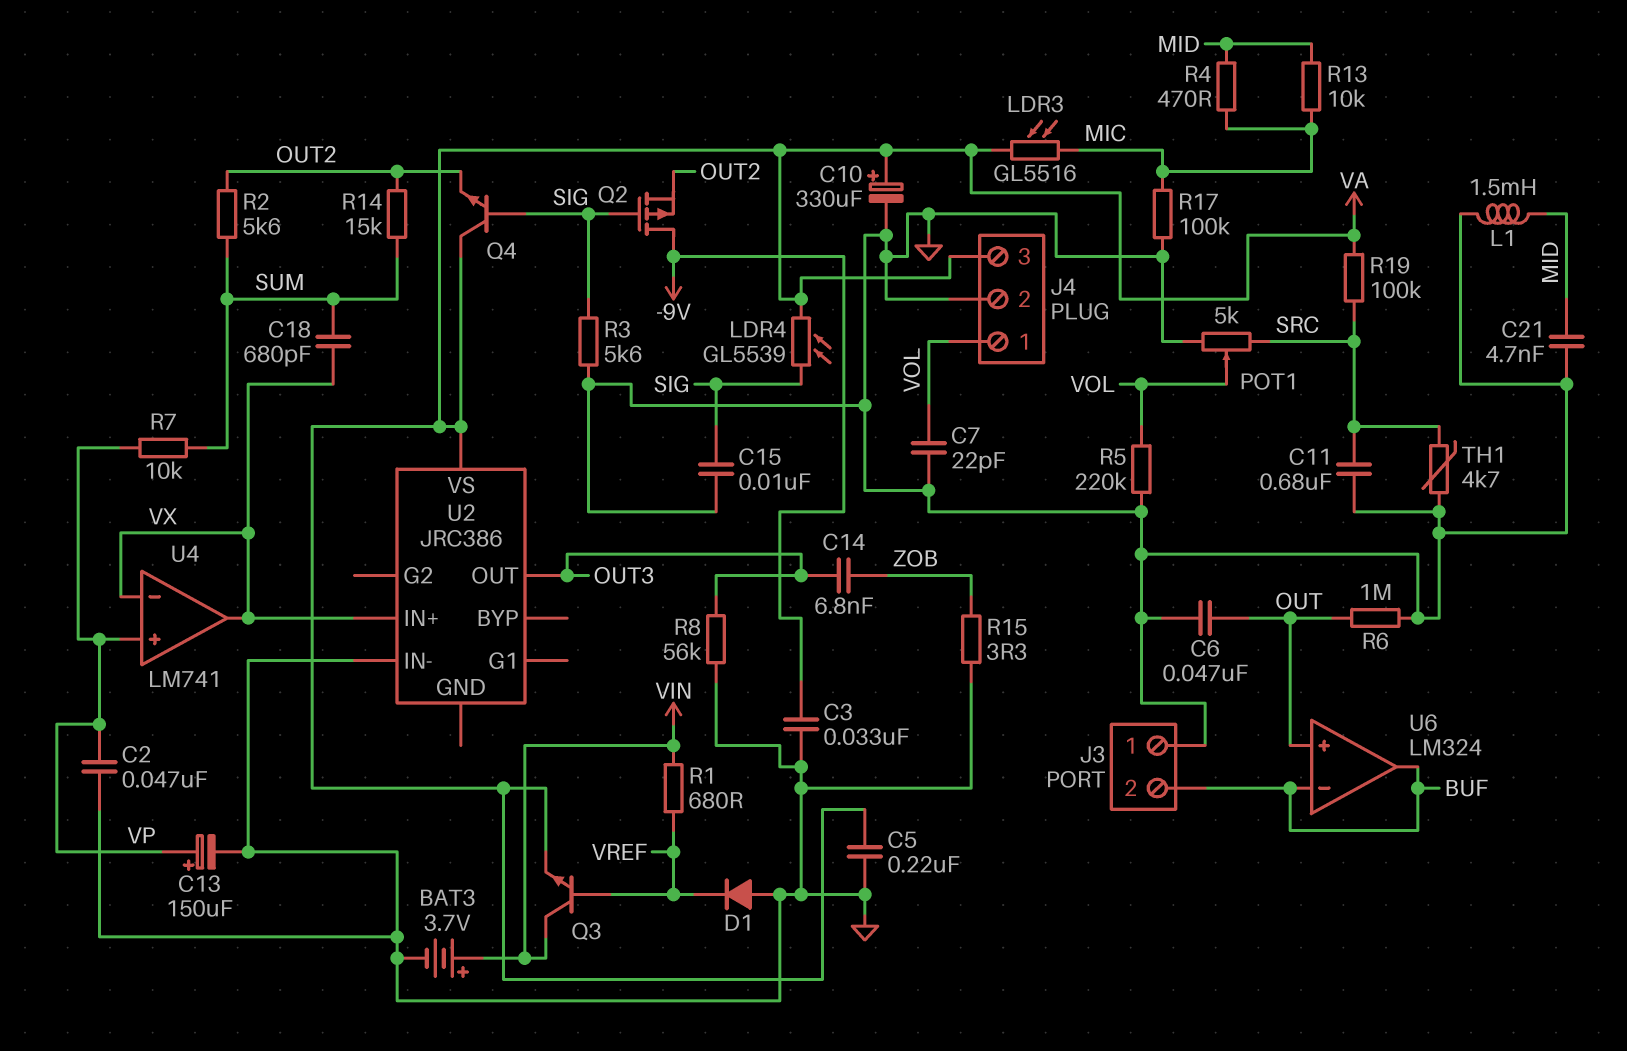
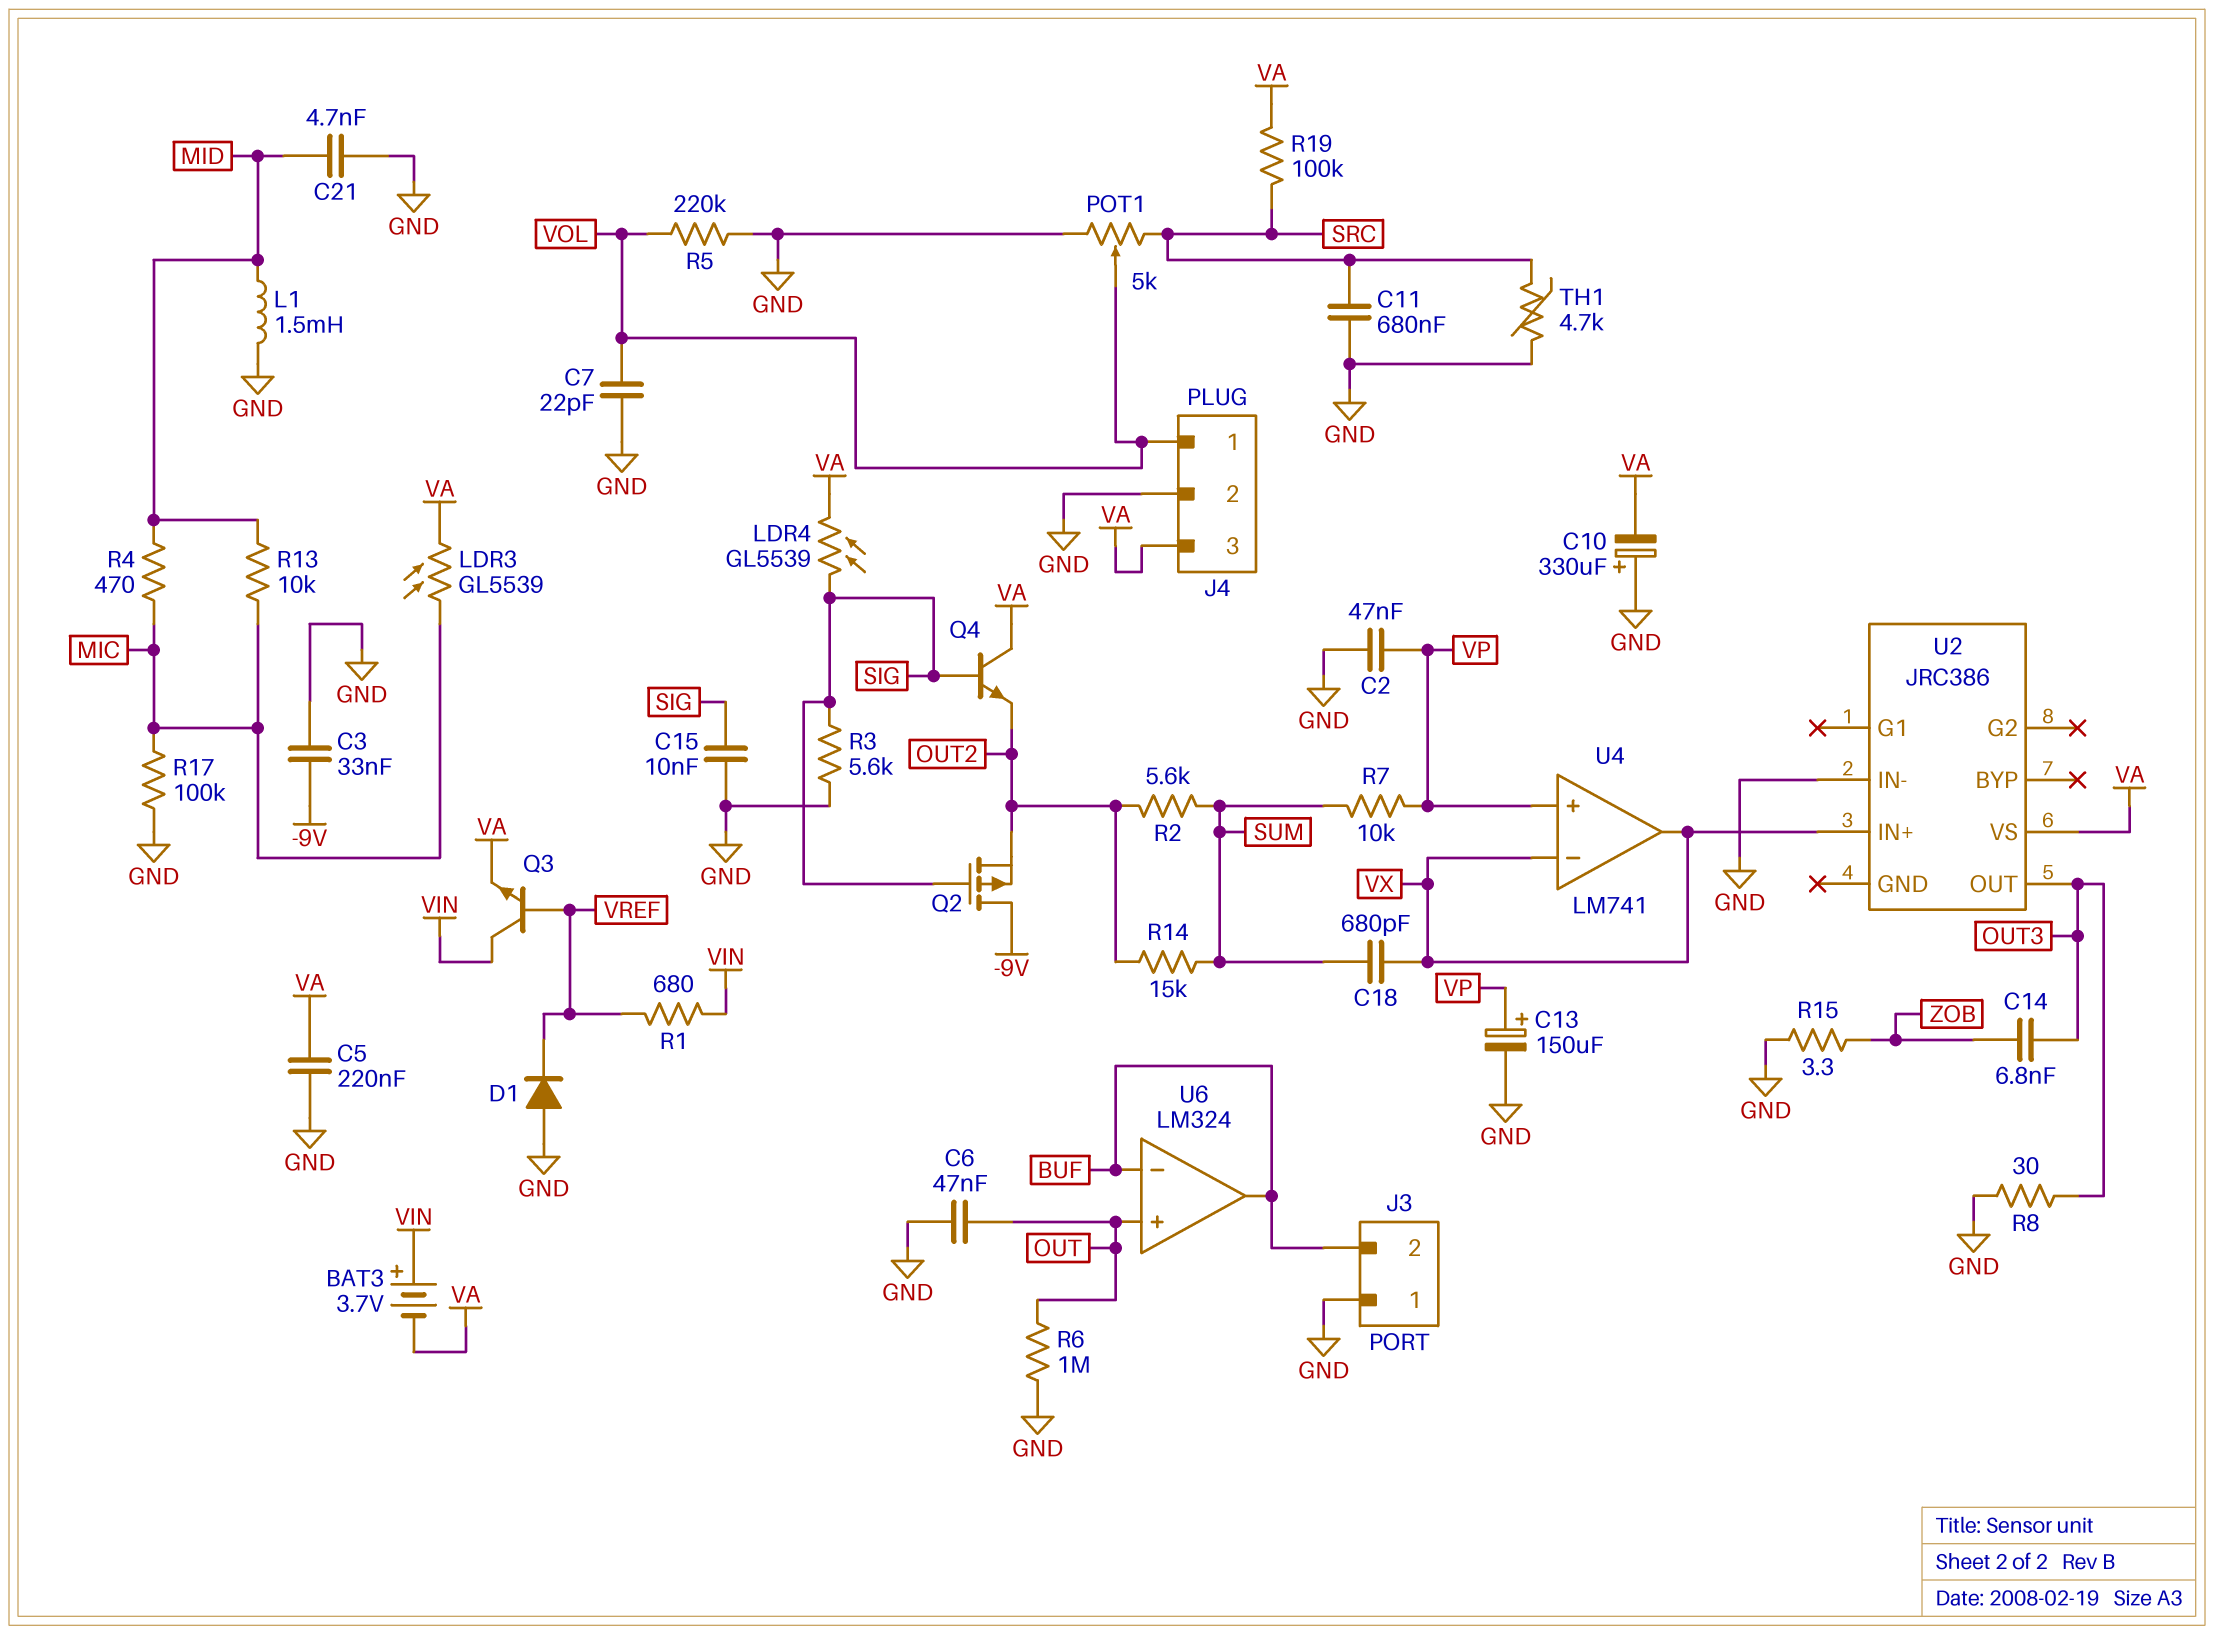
BAT3: 3.7V (plus VIN, minus GND) -> 3.7V (plus VIN, minus VA)
C10: 330uF (plus VA, minus GND) -> 330uF (plus GND, minus VA)
LDR3: GL5516 (MIC, VA) -> GL5539 (MIC, VA)
R8: 56k (GND, OUT3) -> 30 (GND, OUT3)

